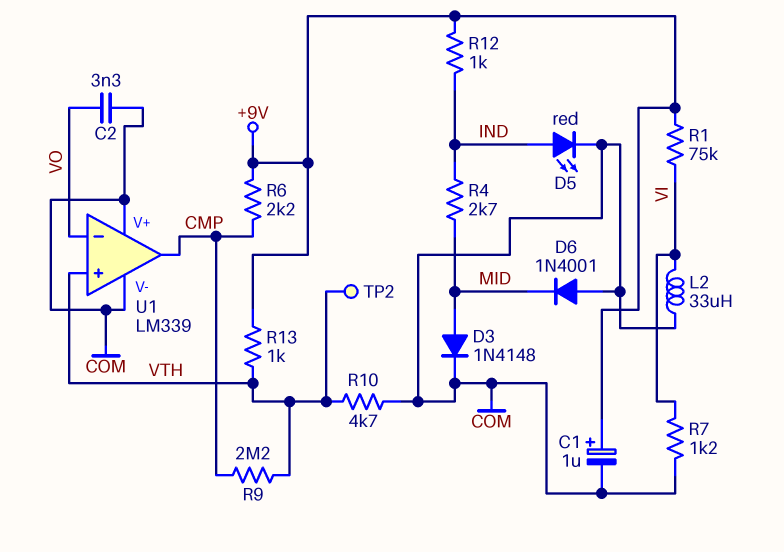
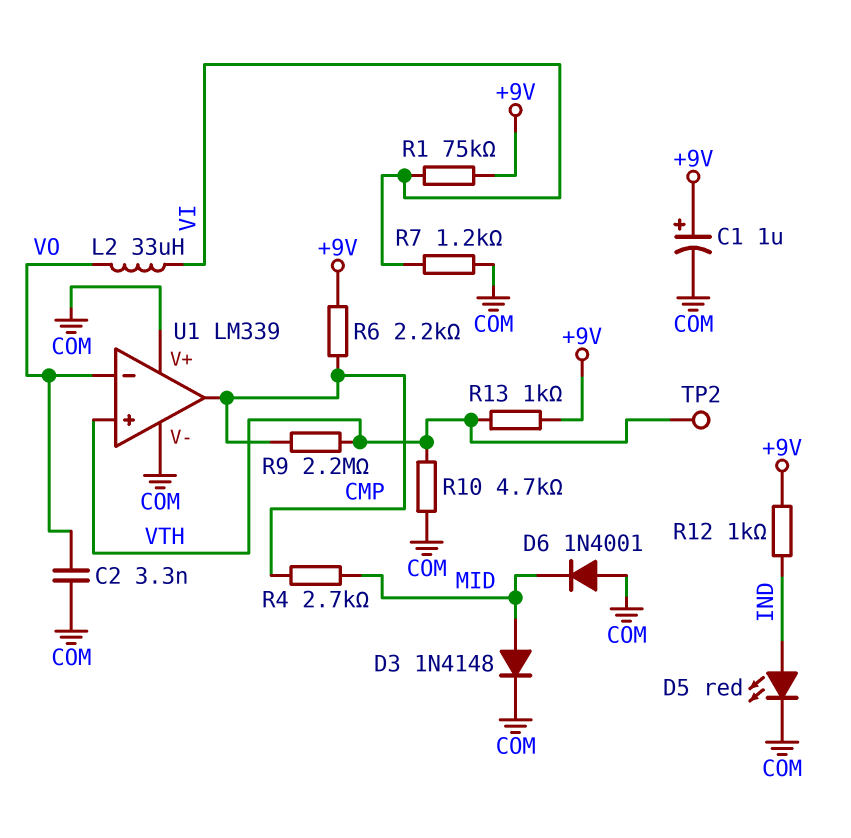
L2: 33uH (COM, VI) -> 33uH (VI, VO)
R4: 2.7k (IND, MID) -> 2.7k (CMP, MID)

